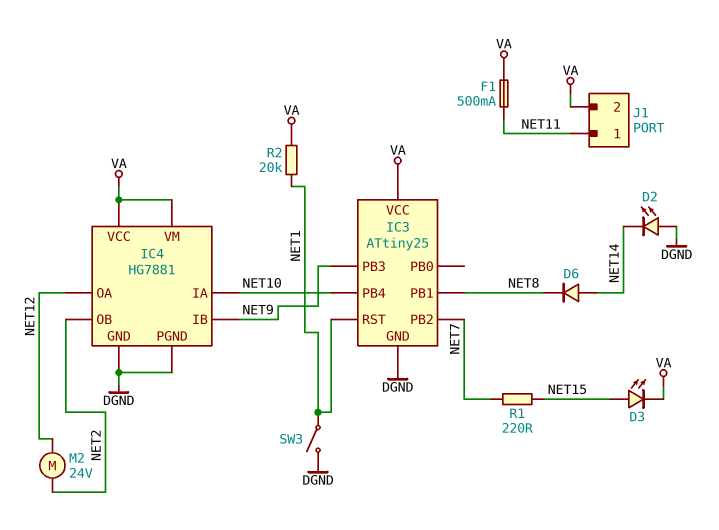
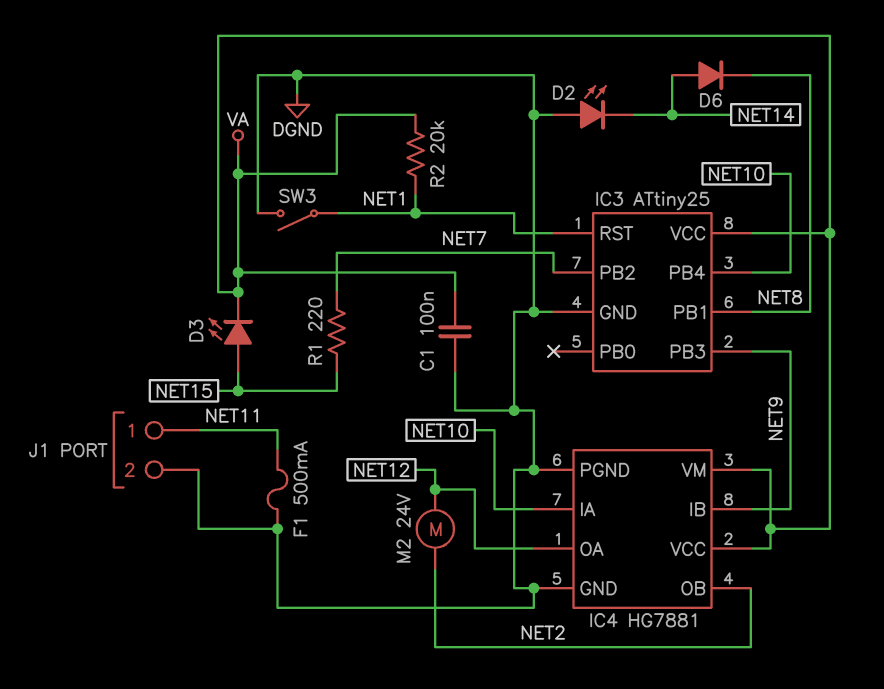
C1: none -> 100nF (DGND, VA)
F1: 500mA (NET11, VA) -> 500mA (DGND, NET11)
J1 pin 2: VA -> DGND

